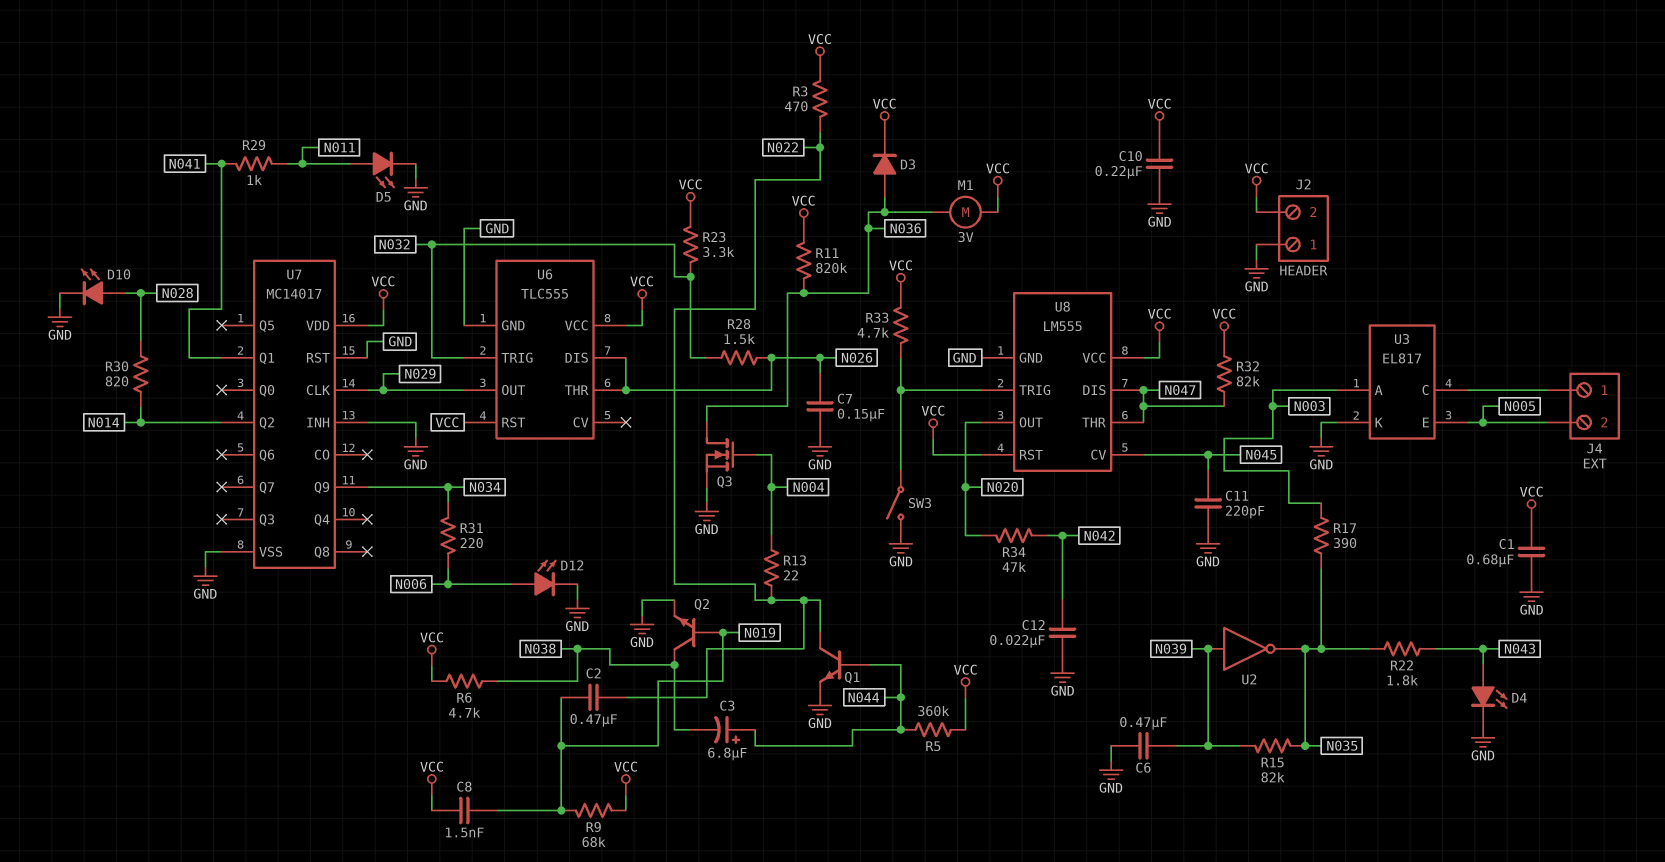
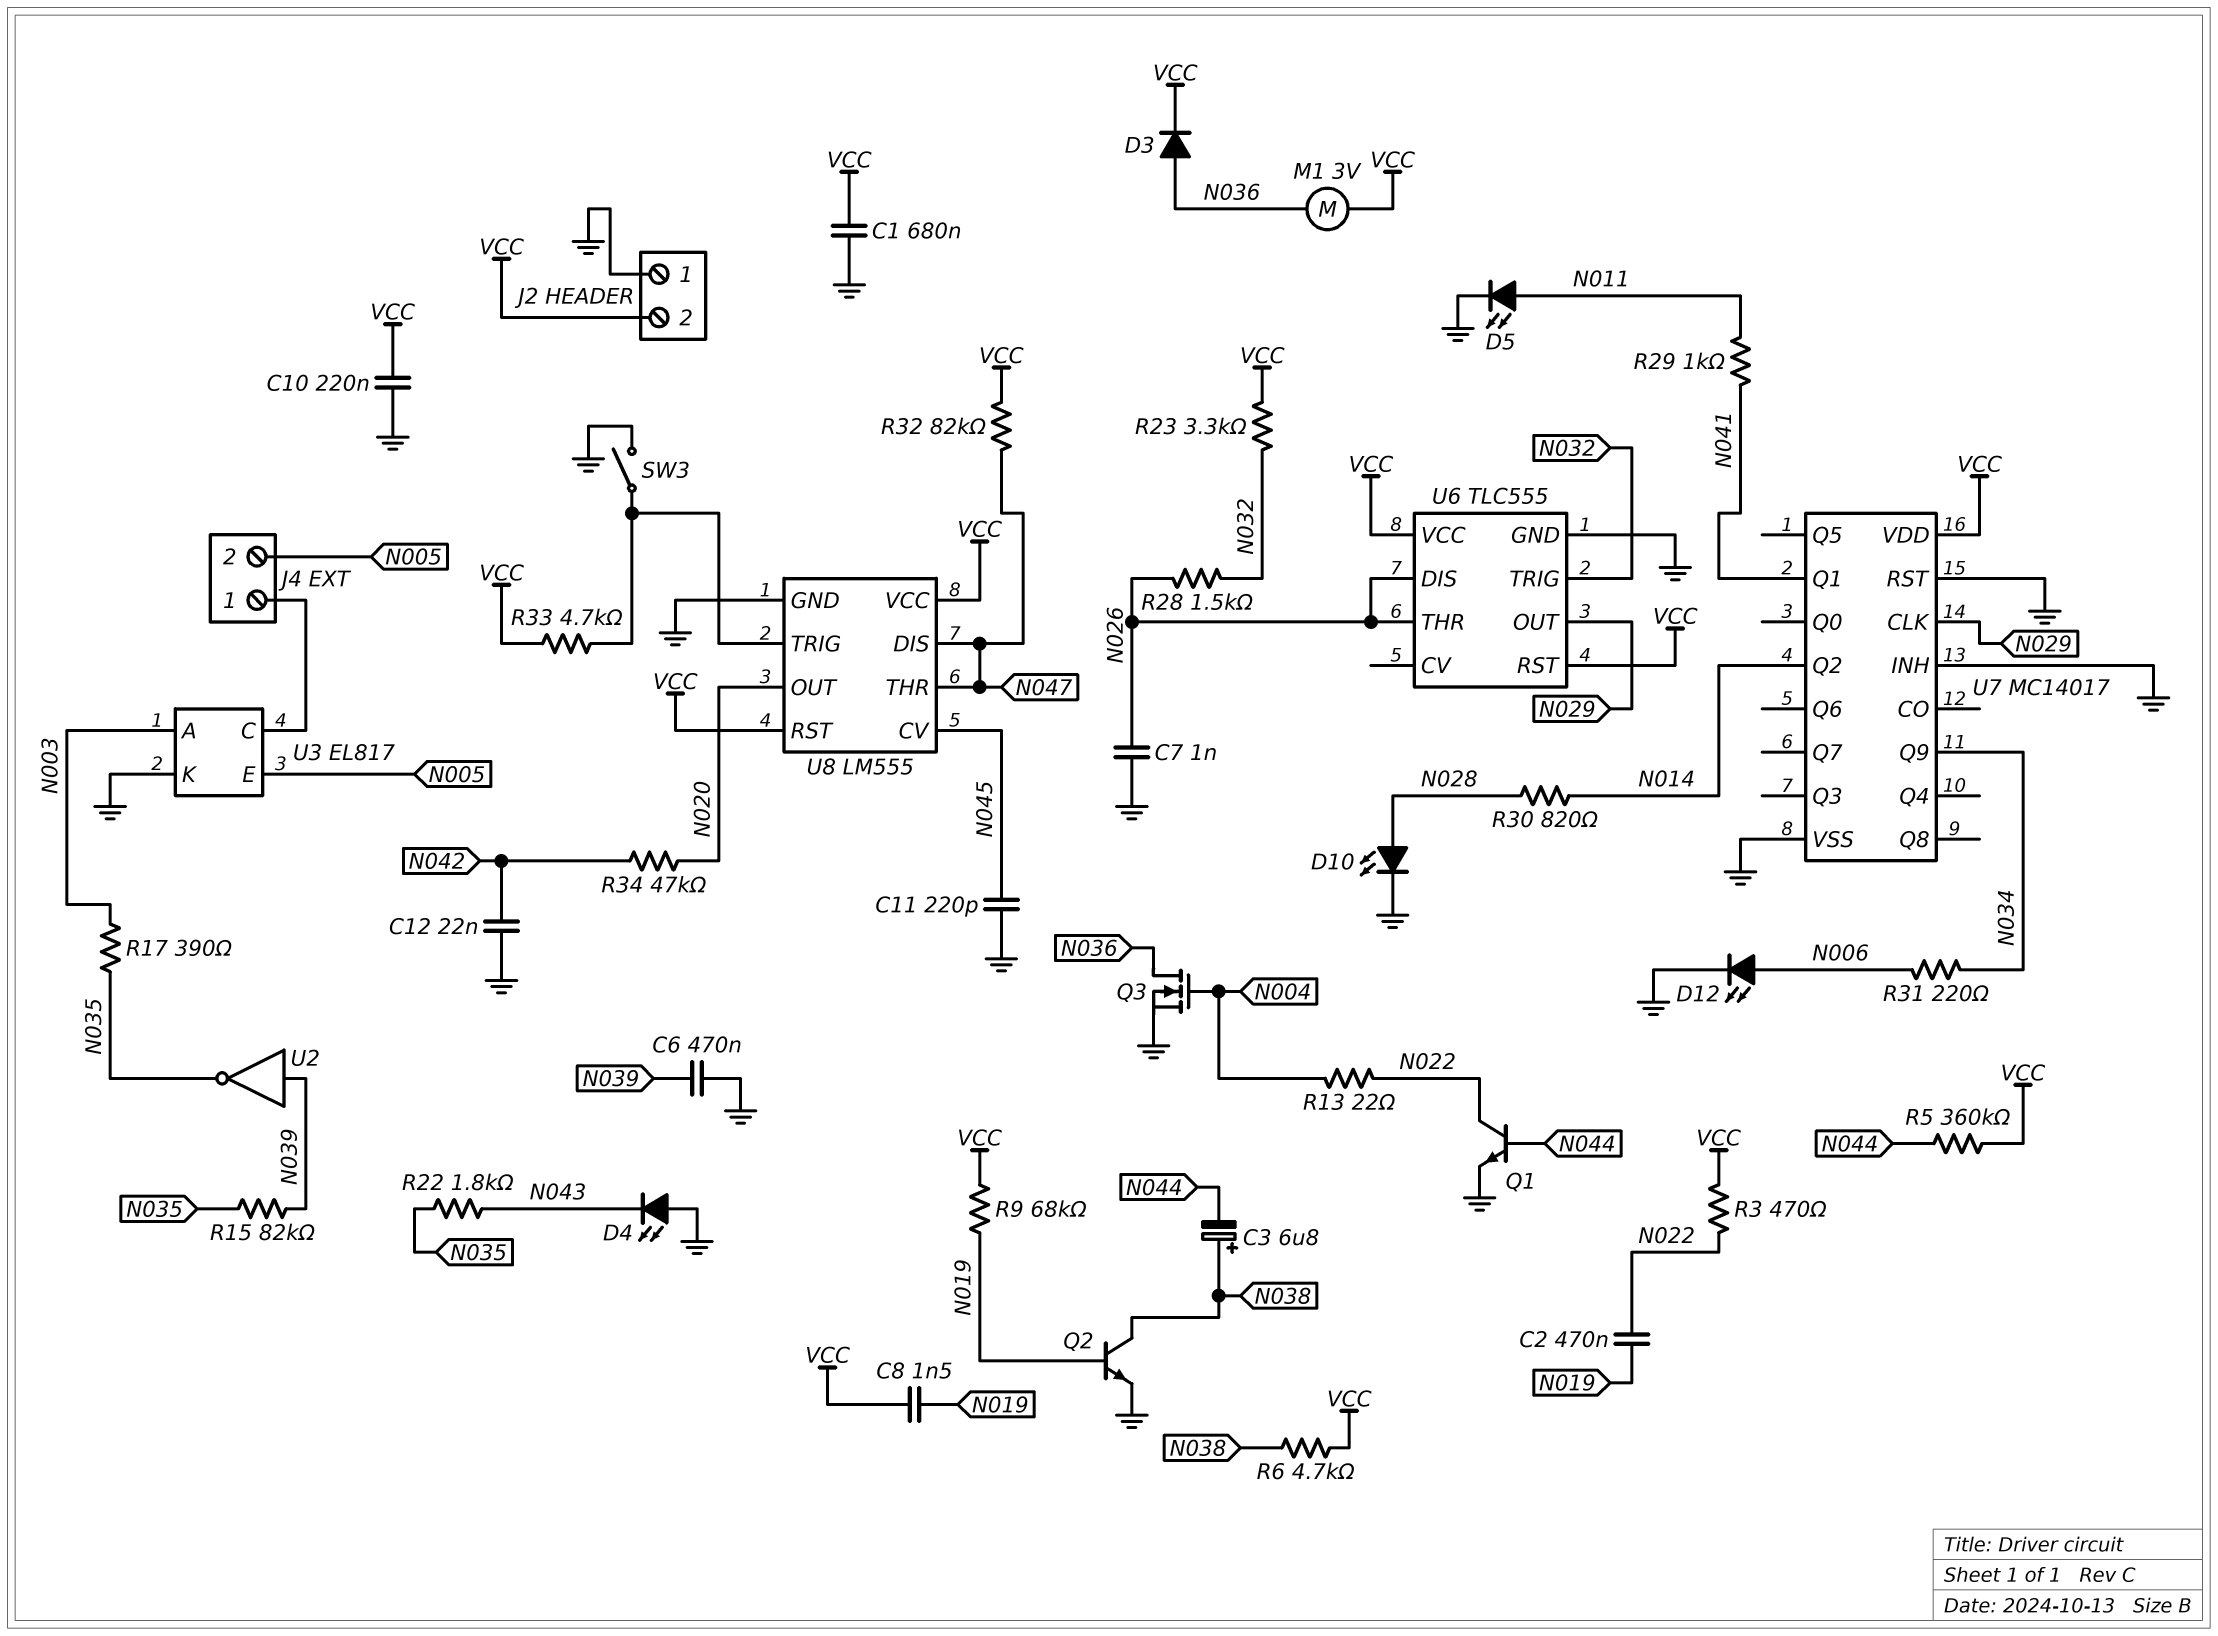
C3: 6.8uF (plus N044, minus N038) -> 6.8uF (plus N038, minus N044)
C7: 150nF (GND, N026) -> 1nF (GND, N026)
D4: LED (A N043, K GND) -> LED (A GND, K N043)
R11: 820k (N036, VCC) -> none

